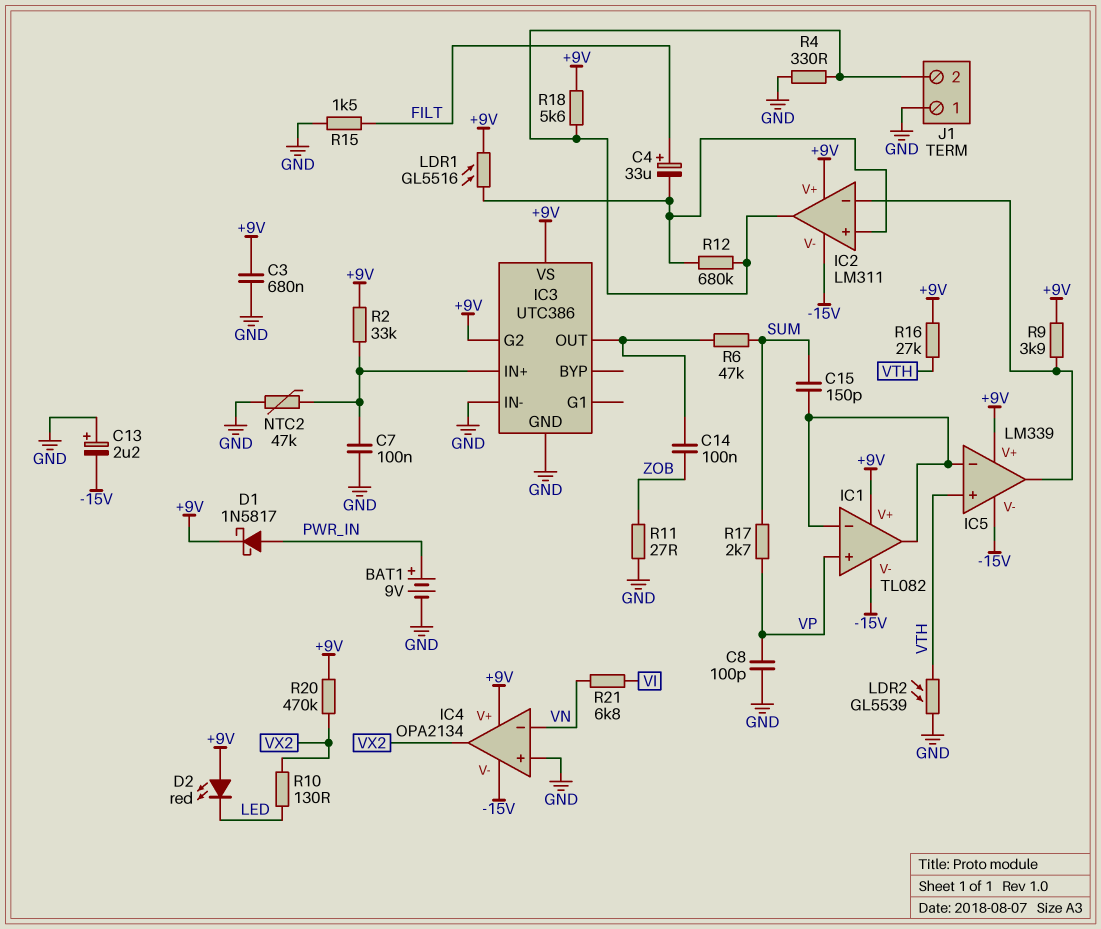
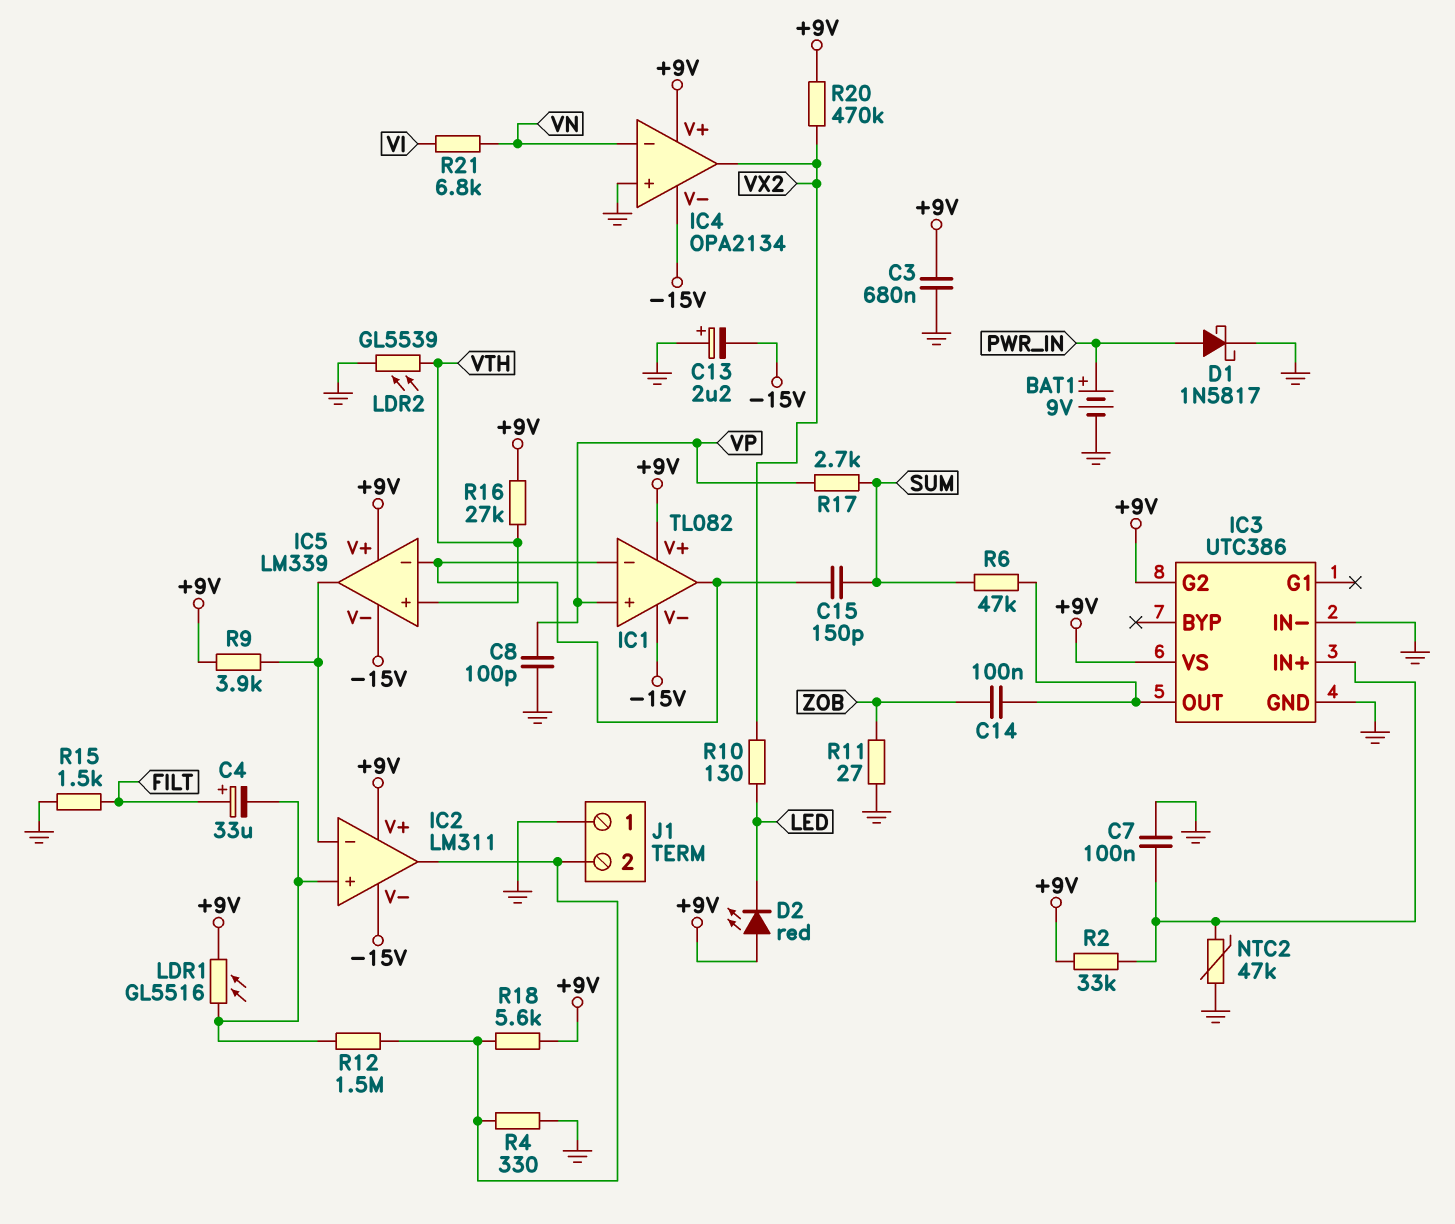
D1: schottky 1N5817 (A PWR_IN, K +9V) -> schottky 1N5817 (A PWR_IN, K GND)
R12: 680k (IC2/in+, IC2/out) -> 1.5M (IC2/in+, IC2/out)

